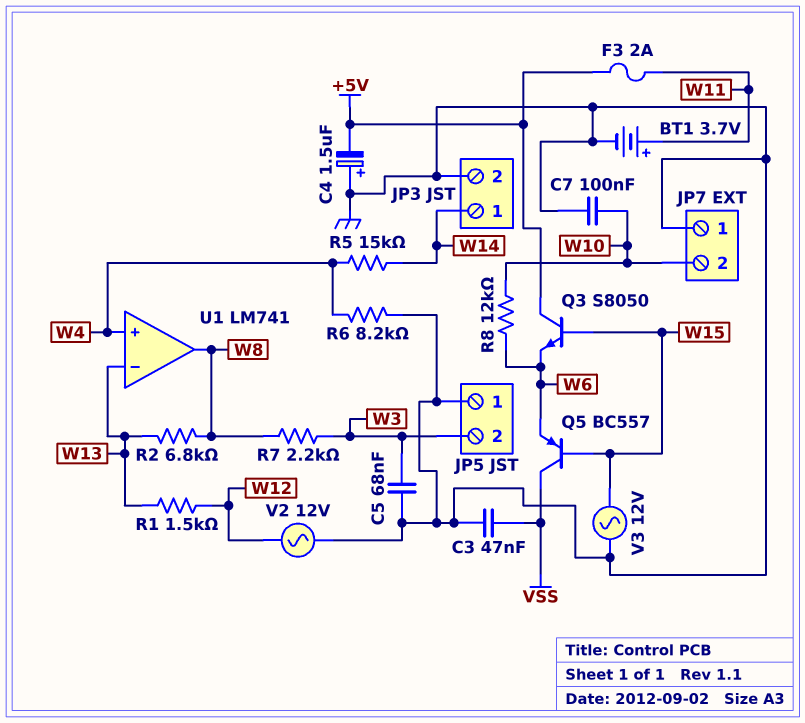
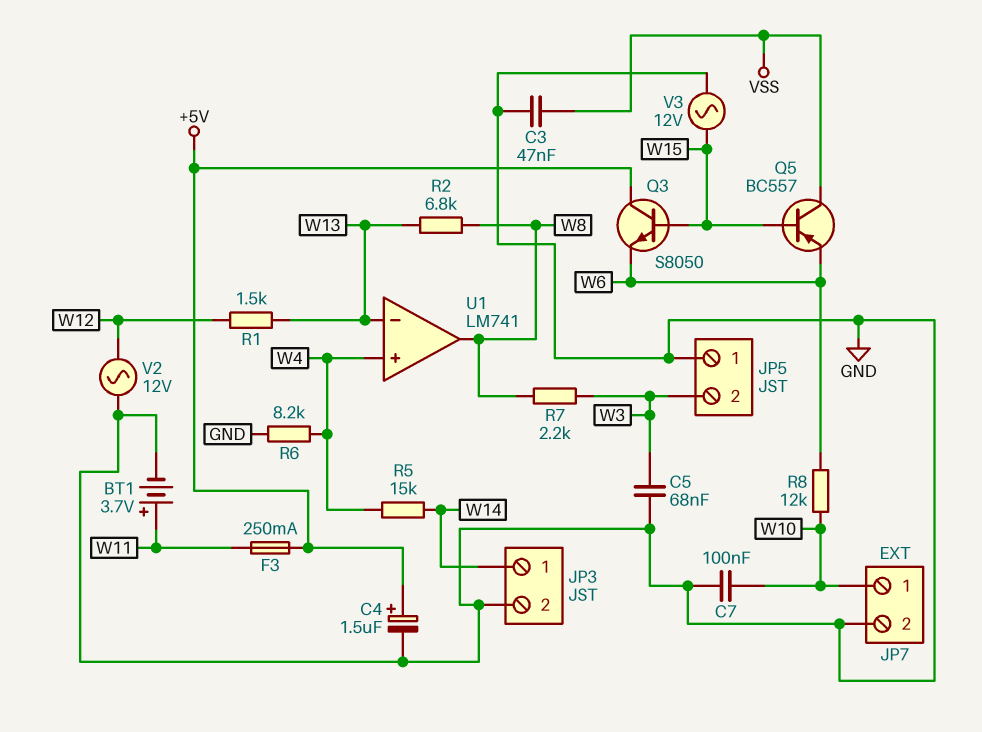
C4: 1.5uF (plus GND, minus +5V) -> 1.5uF (plus +5V, minus GND)
F3: 2A (+5V, W11) -> 250mA (+5V, W11)
JP7 pin 1: GND -> W10
JP7 pin 2: W10 -> GND

